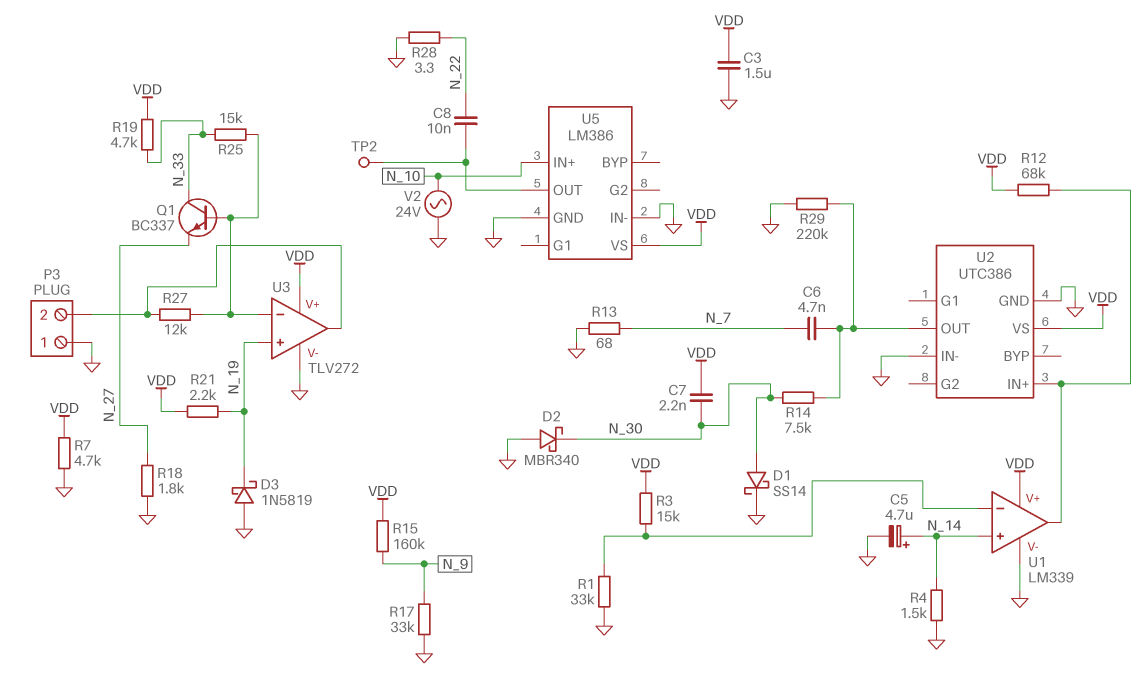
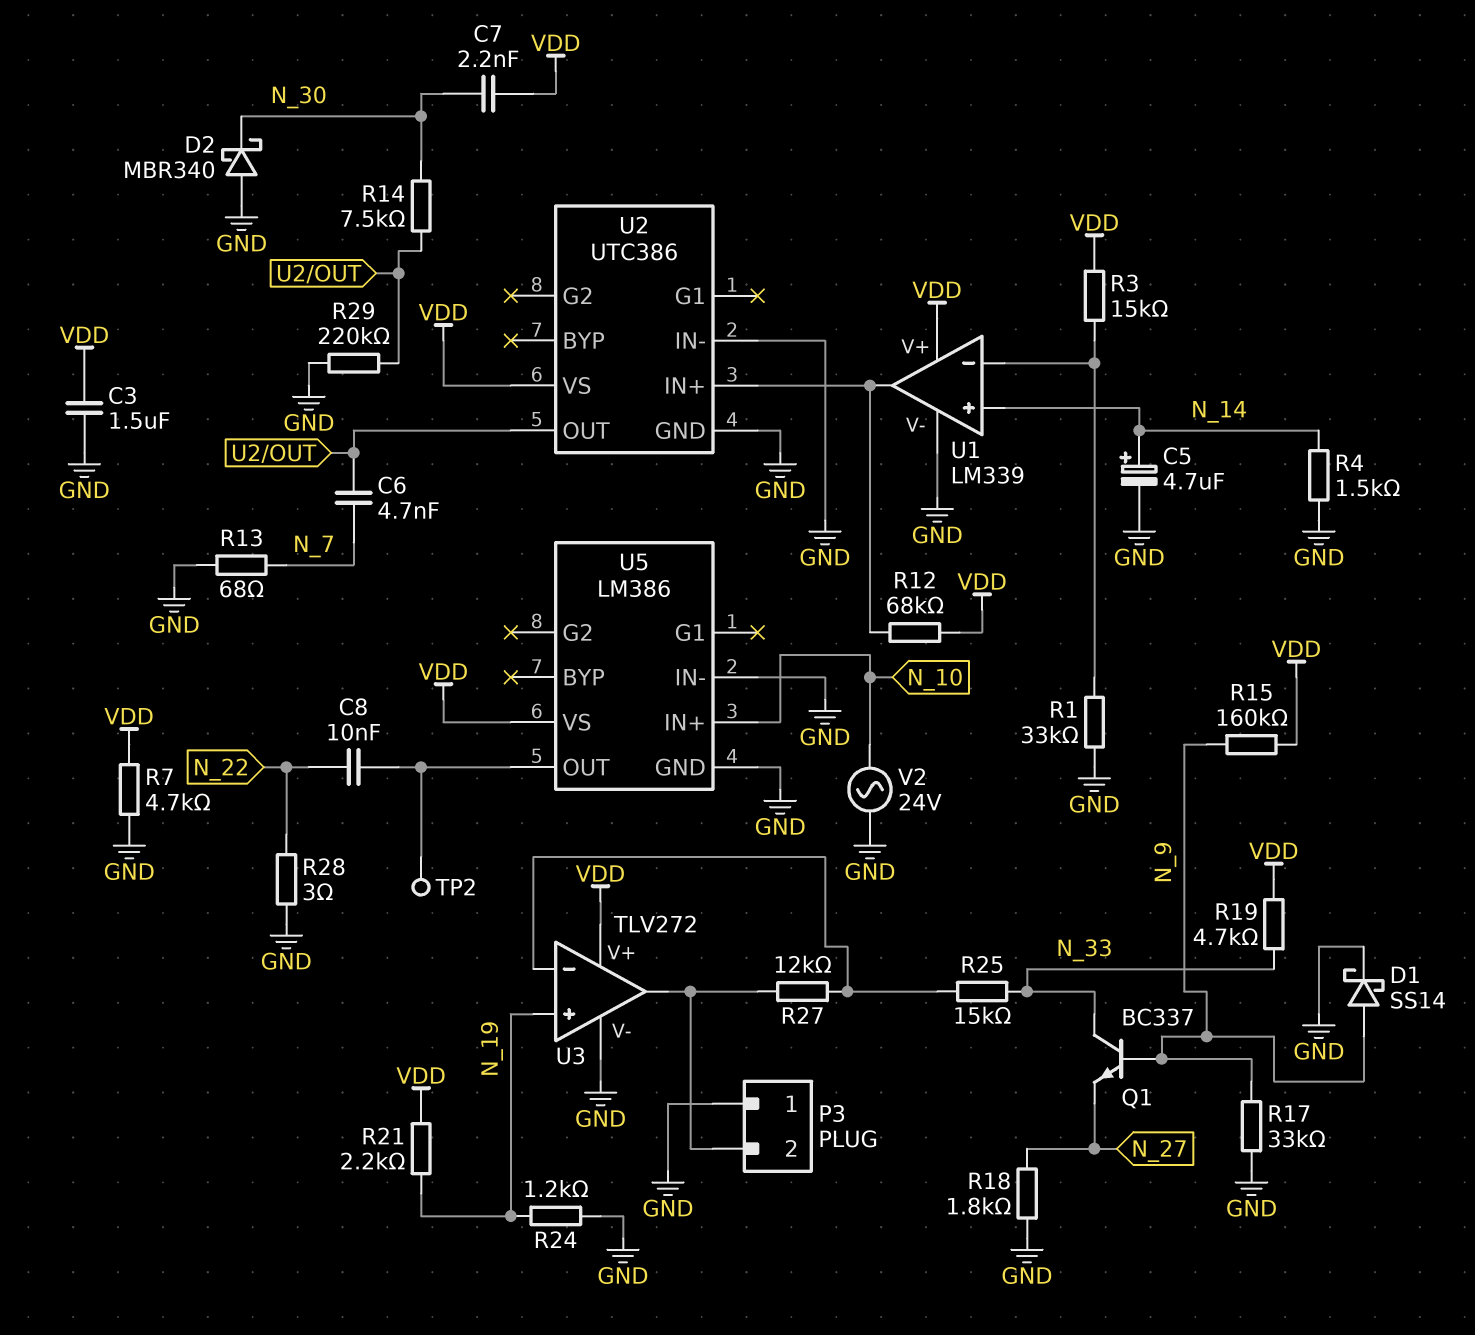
D1: schottky SS14 (A N_30, K GND) -> schottky SS14 (A N_9, K GND)
D3: schottky 1N5819 (A GND, K N_19) -> none
Q1: NPN BC337 (B U3/in-, C N_33, E N_27) -> NPN BC337 (B N_9, C N_33, E N_27)
R24: none -> 1.2k (GND, N_19)
R28: 3.3 (GND, N_22) -> 3 (GND, N_22)

